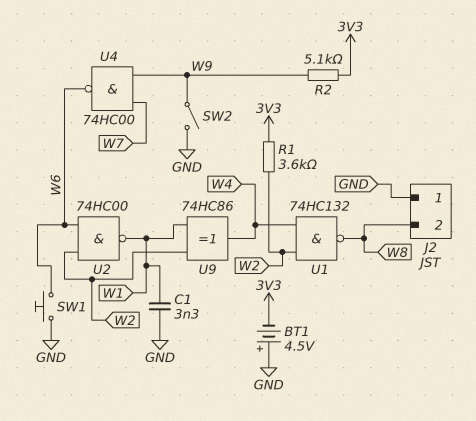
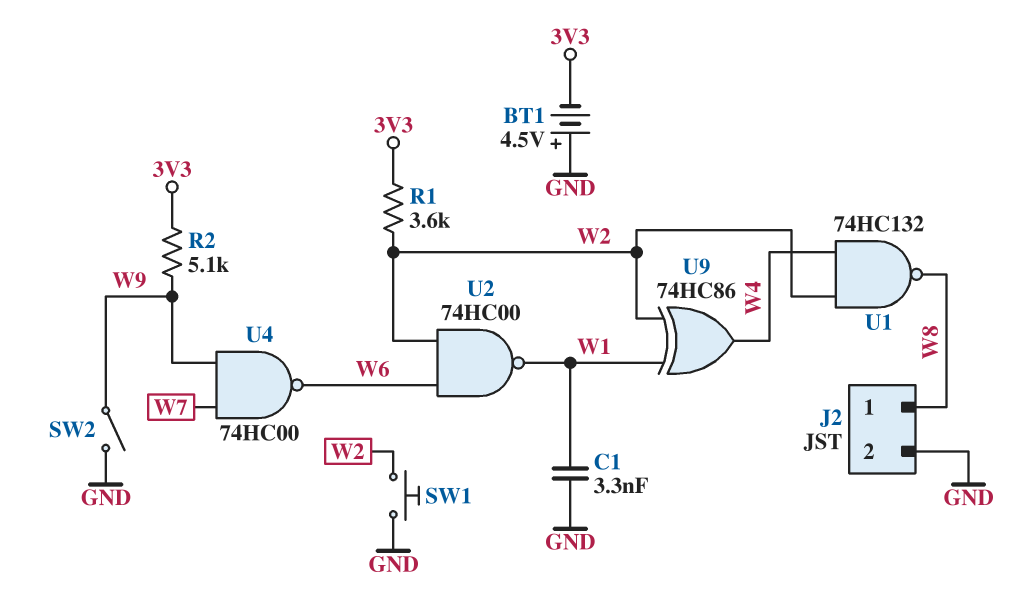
J2 pin 1: GND -> W8
J2 pin 2: W8 -> GND
SW1: button (GND, W6) -> button (GND, W2)

